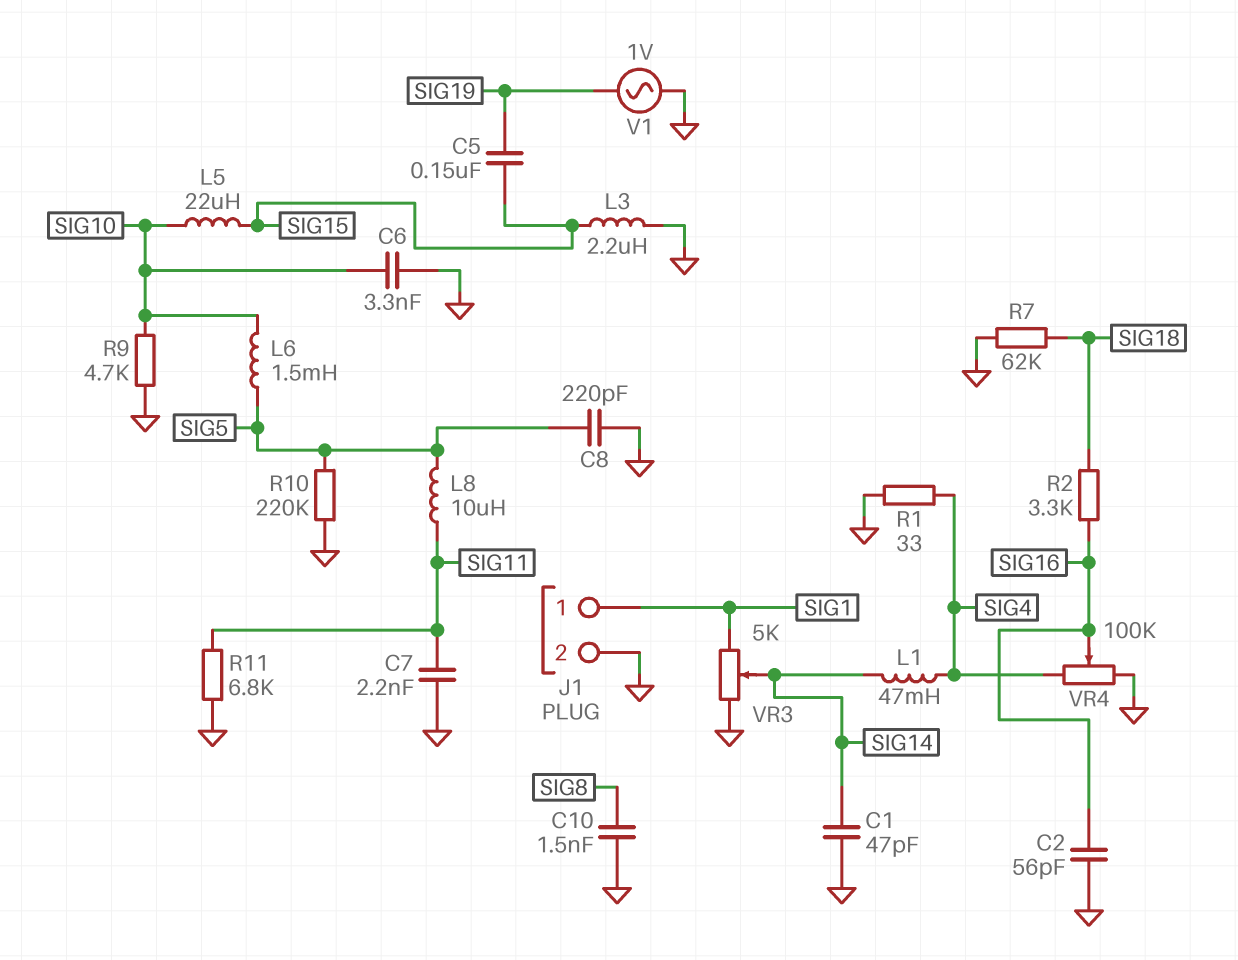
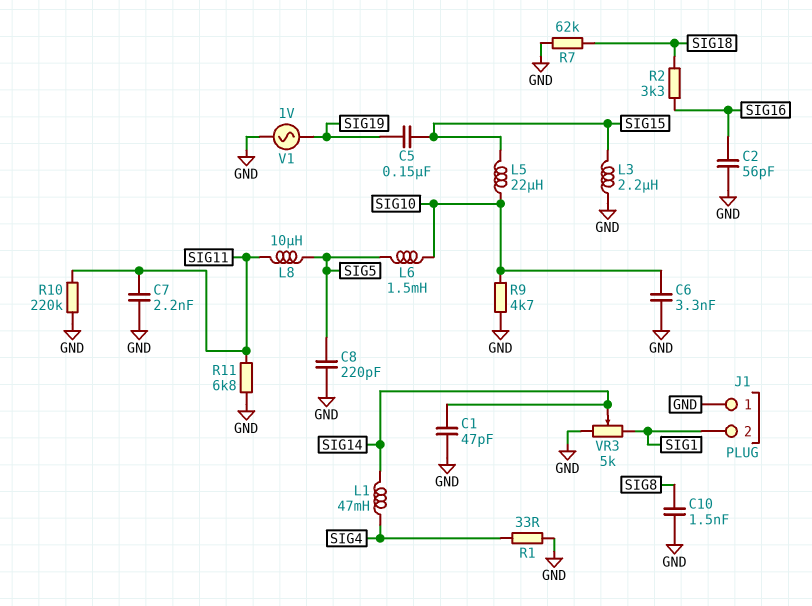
J1 pin 1: SIG1 -> GND
J1 pin 2: GND -> SIG1
R10: 220k (GND, SIG5) -> 220k (GND, SIG11)
VR4: 100k (GND, SIG4, wiper SIG16) -> none

